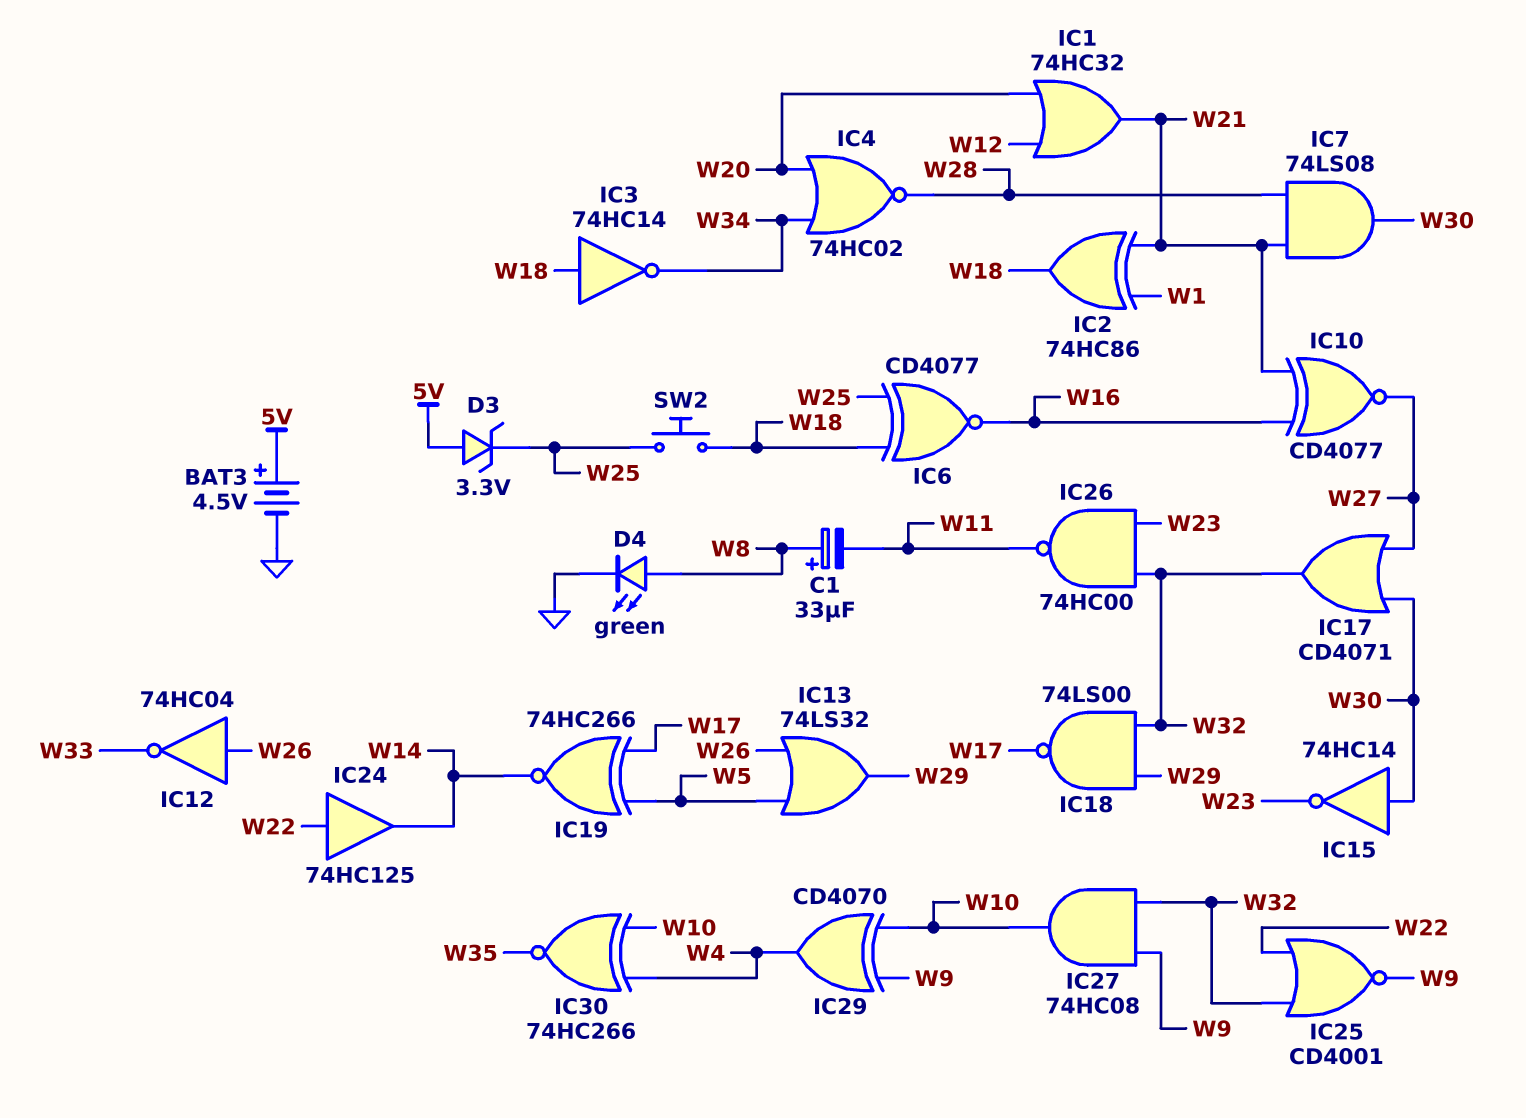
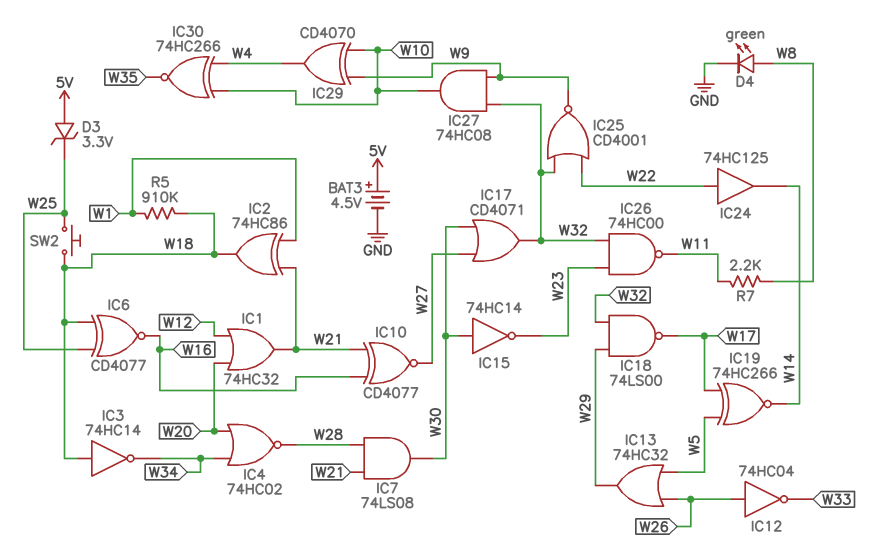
C1: 33uF (plus W8, minus W11) -> none
IC13: OR 74LS32 (in W5, in W26, out W29) -> OR 74HC32 (in W5, in W26, out W29)
R5: none -> 910k (W1, W18)
R7: none -> 2.2k (W8, W11)

